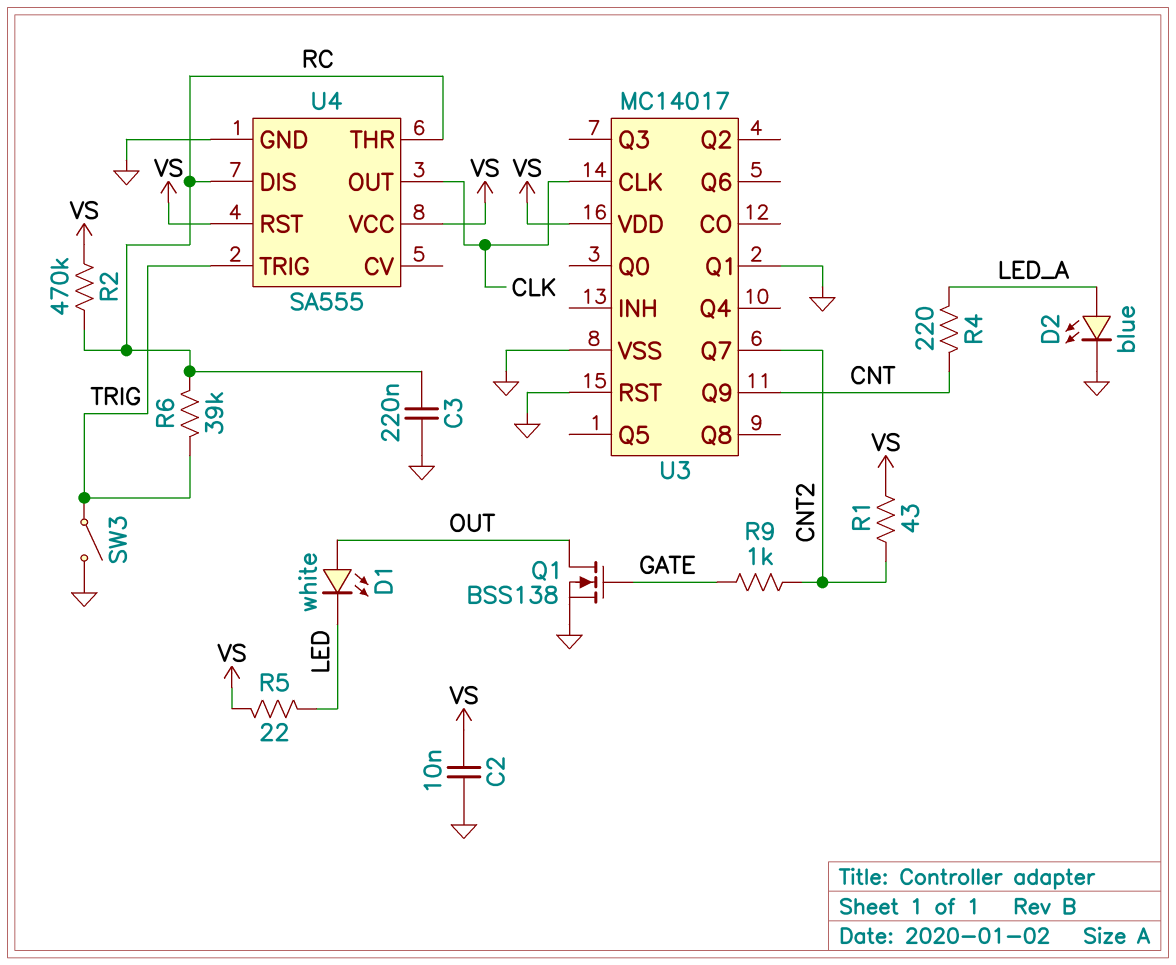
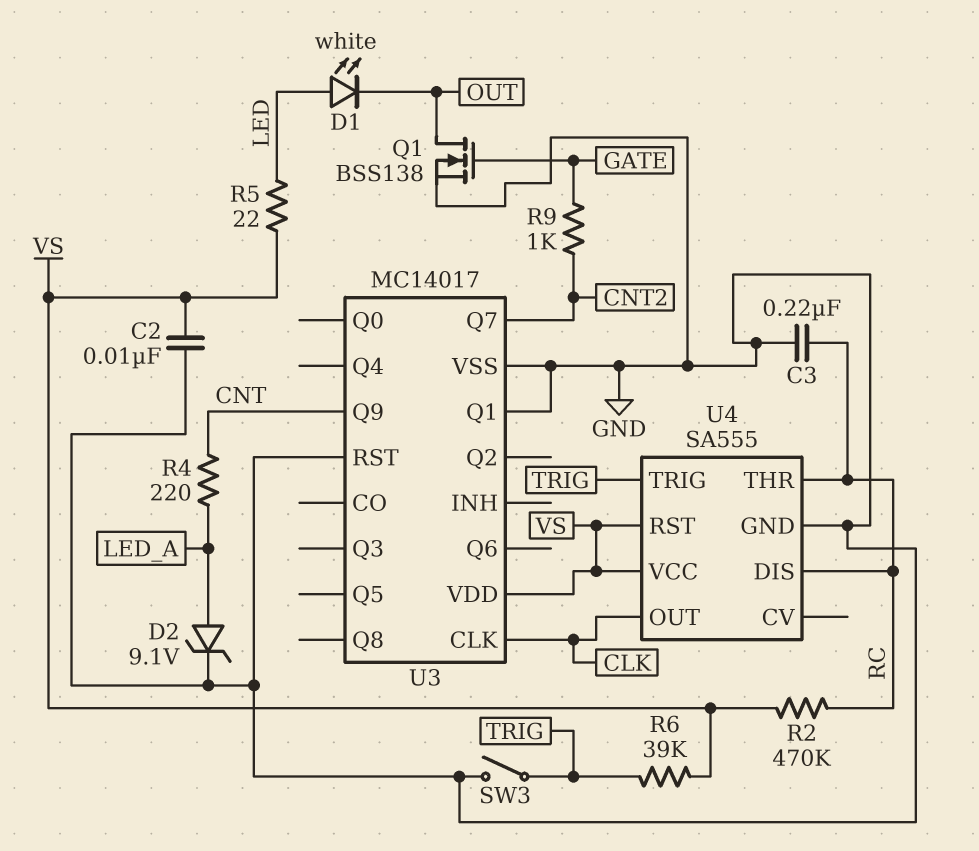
D1: LED white (A OUT, K LED) -> LED white (A LED, K OUT)
D2: LED blue (A LED_A, K GND) -> zener 9.1V (A LED_A, K GND)
R1: 43 (CNT2, VS) -> none
R6: 39k (RC, TRIG) -> 39k (TRIG, VS)

